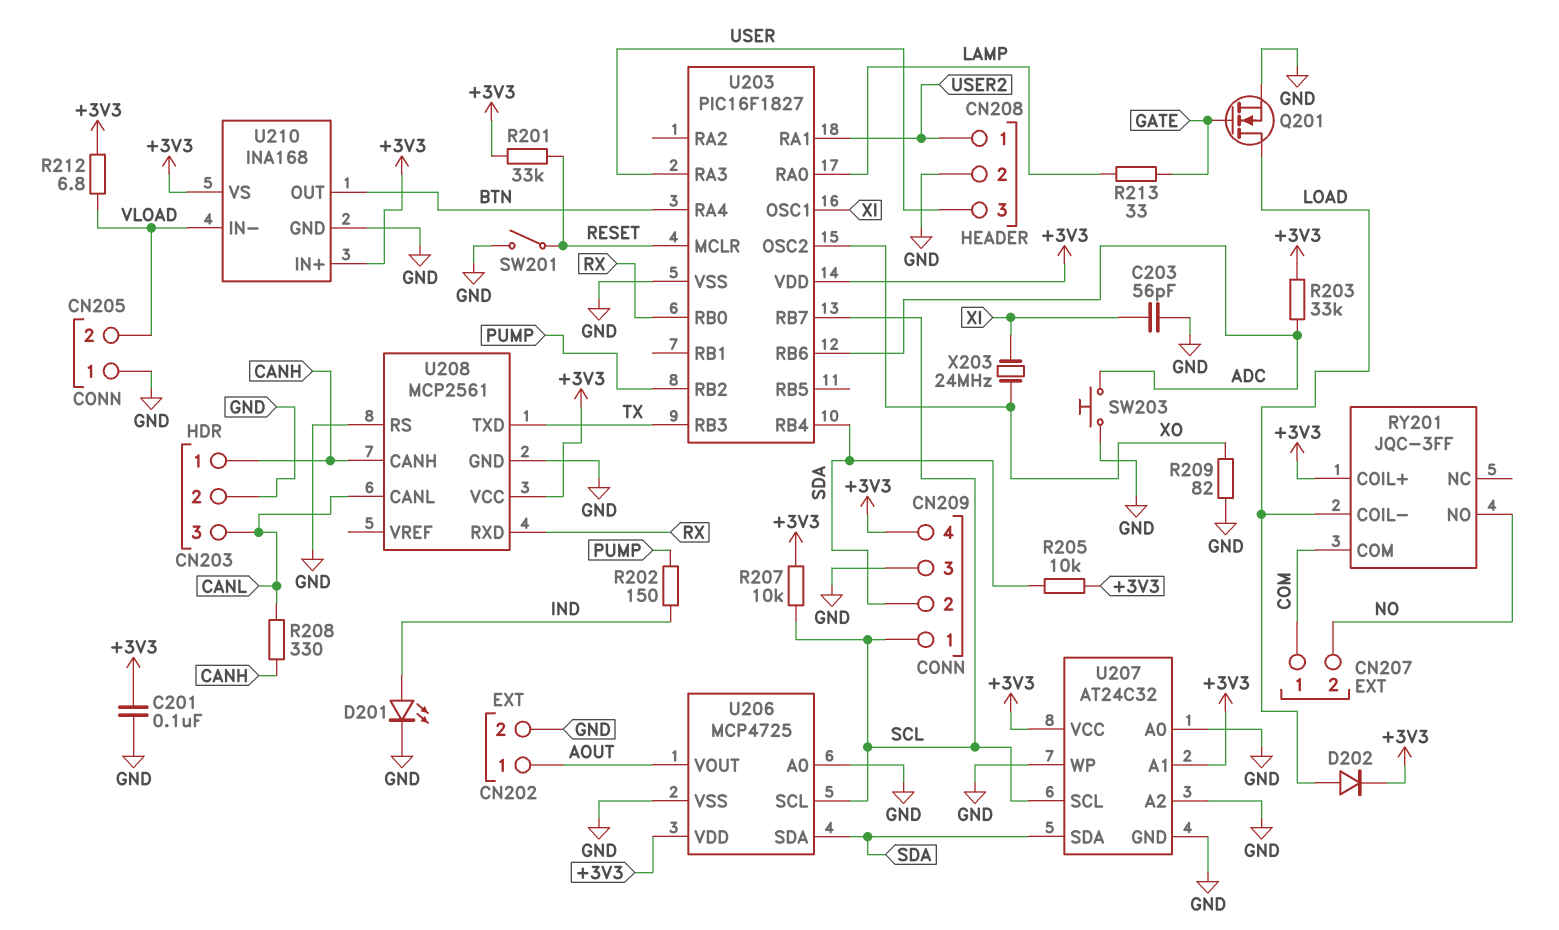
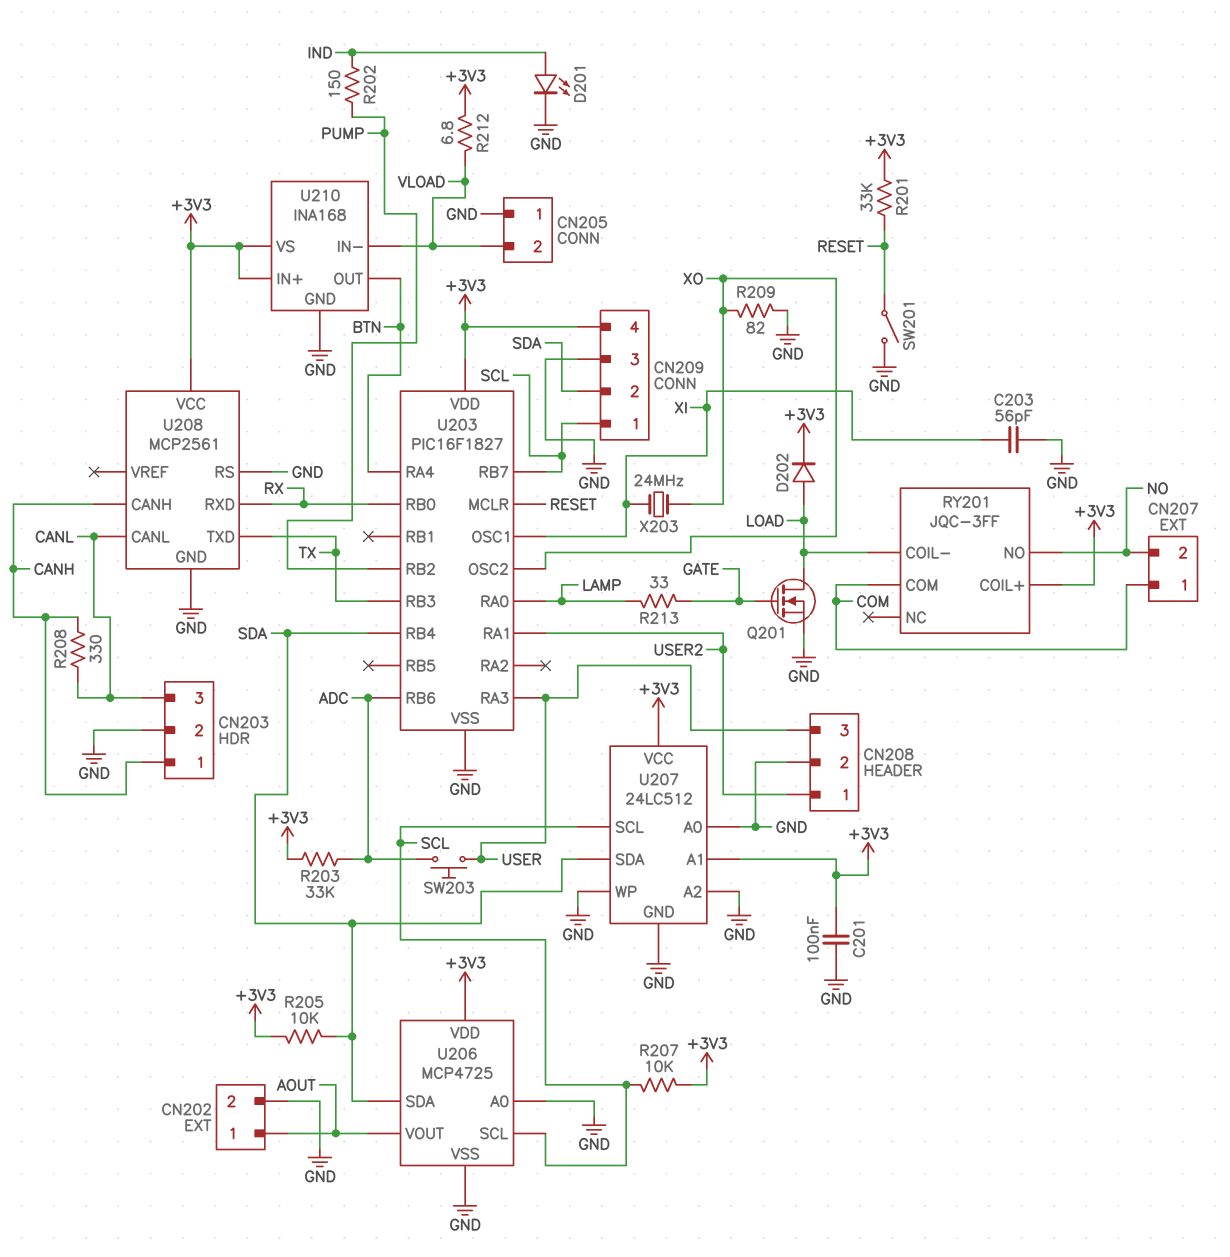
SW203: button (ADC, GND) -> button (ADC, USER)
U207: AT24C32 -> 24LC512

